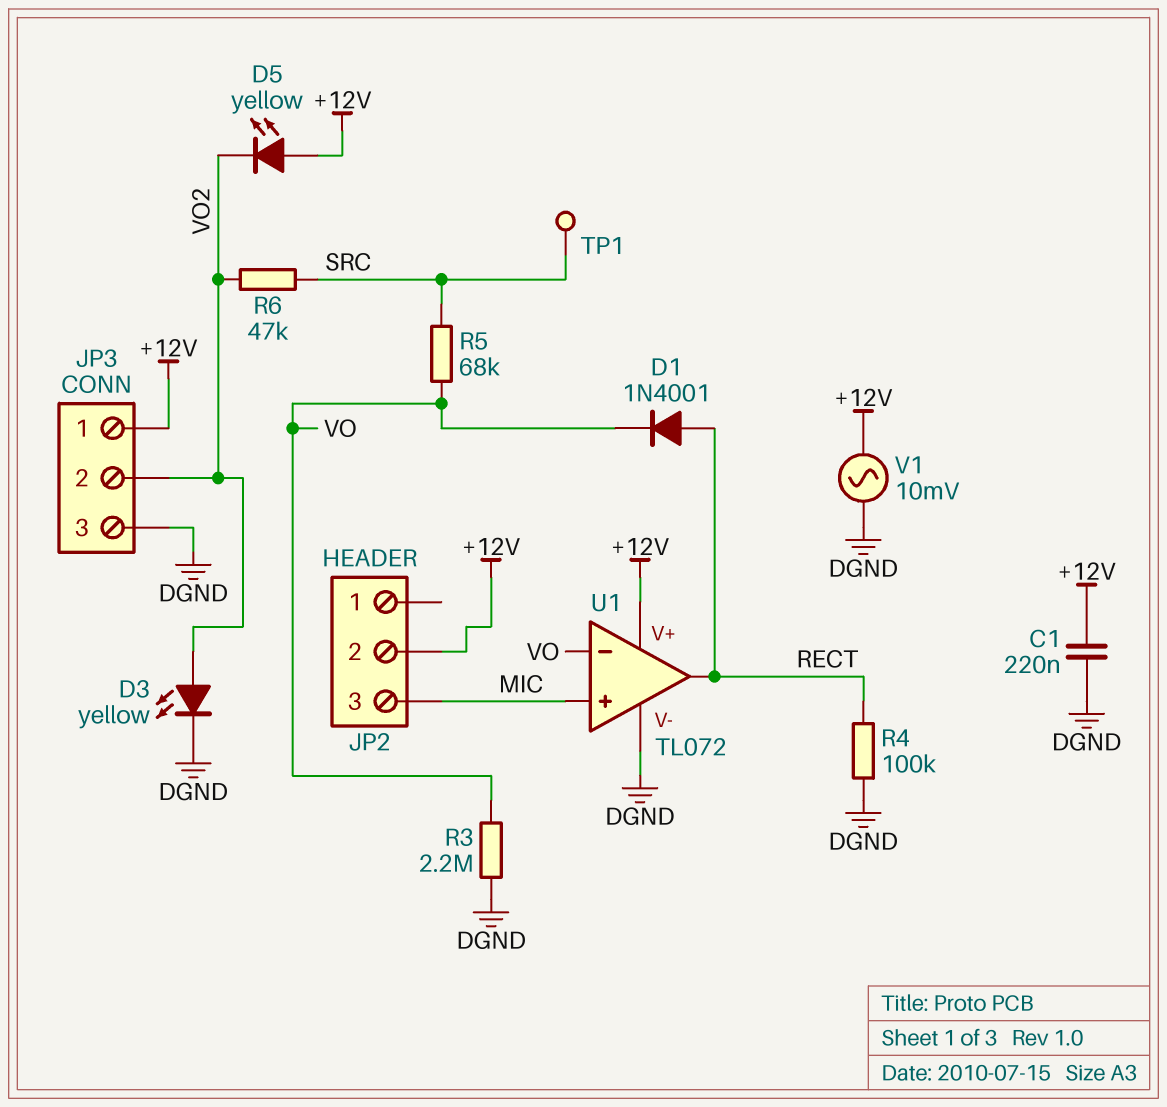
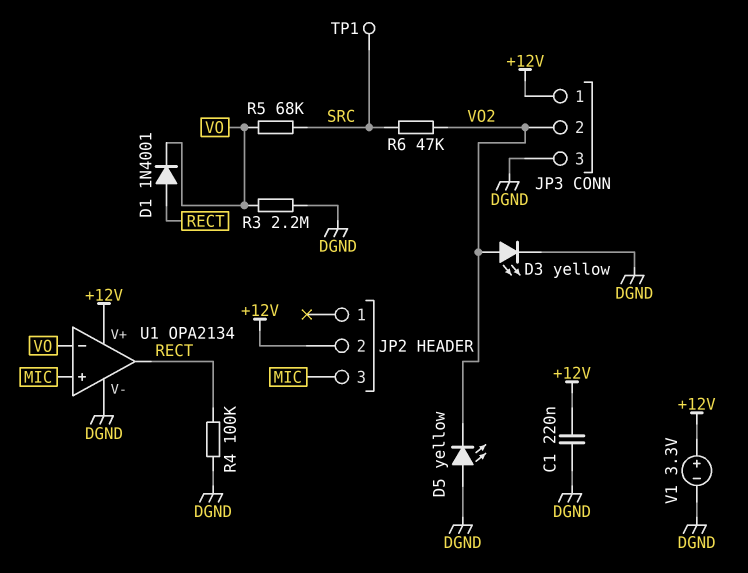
D5: LED yellow (A +12V, K VO2) -> LED yellow (A DGND, K VO2)
U1: TL072 -> OPA2134
V1: AC 10mV (+12V, DGND) -> 3.3V (plus +12V, minus DGND)

